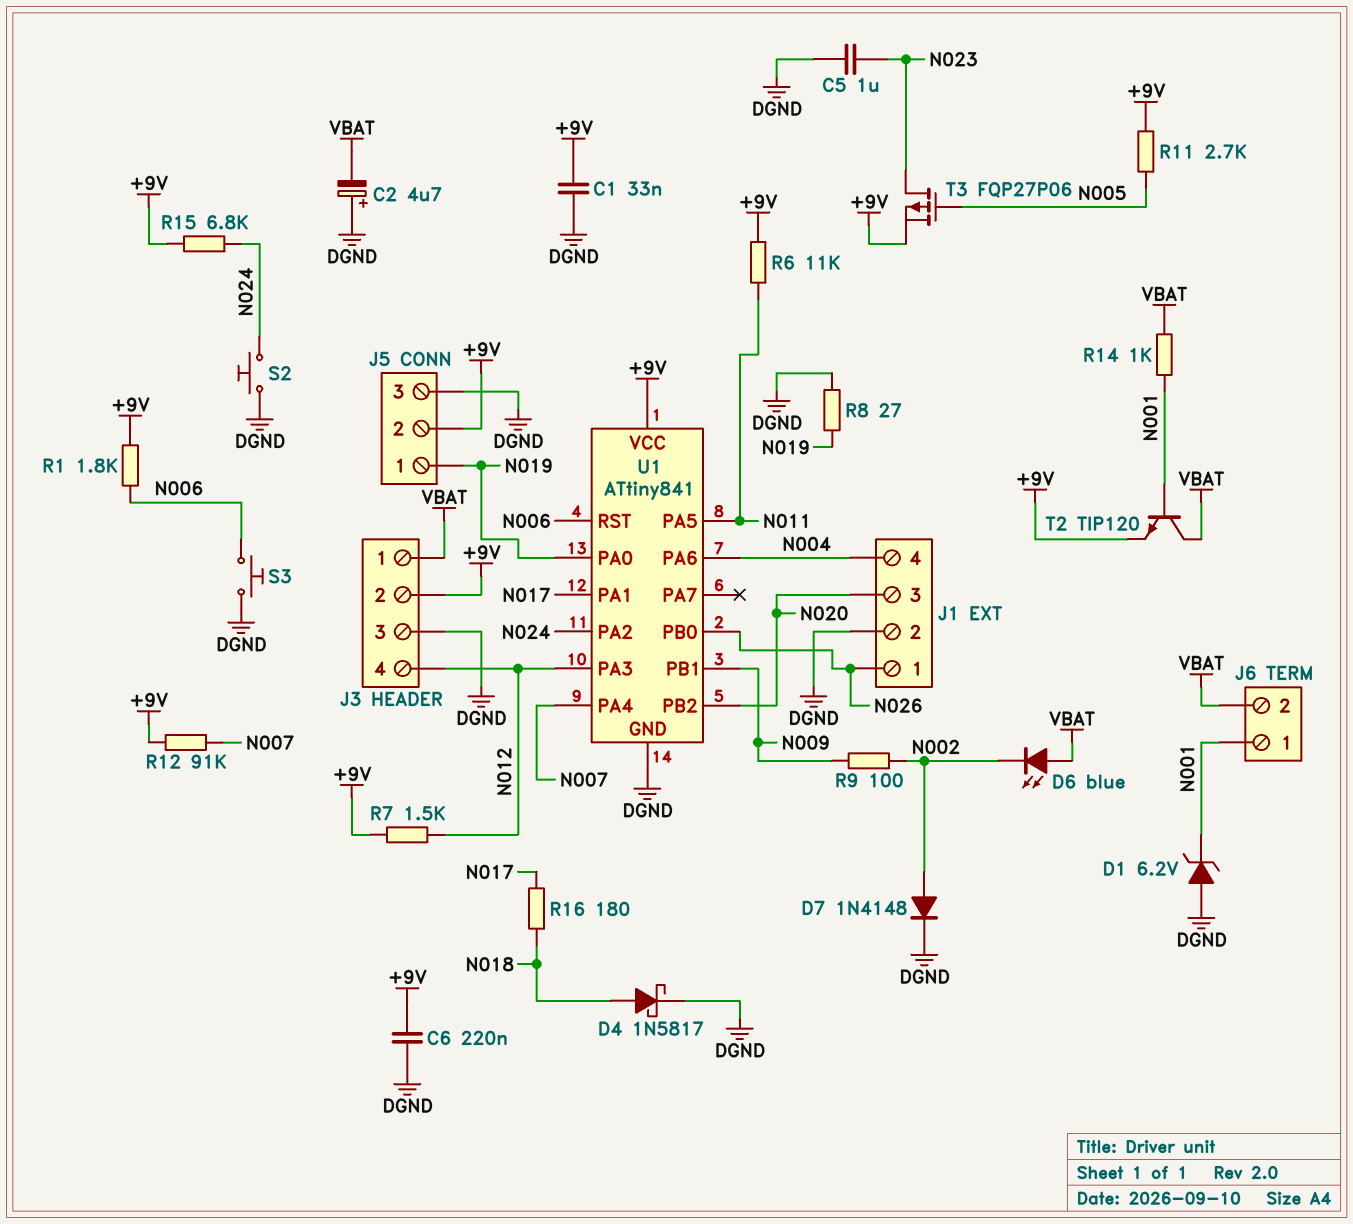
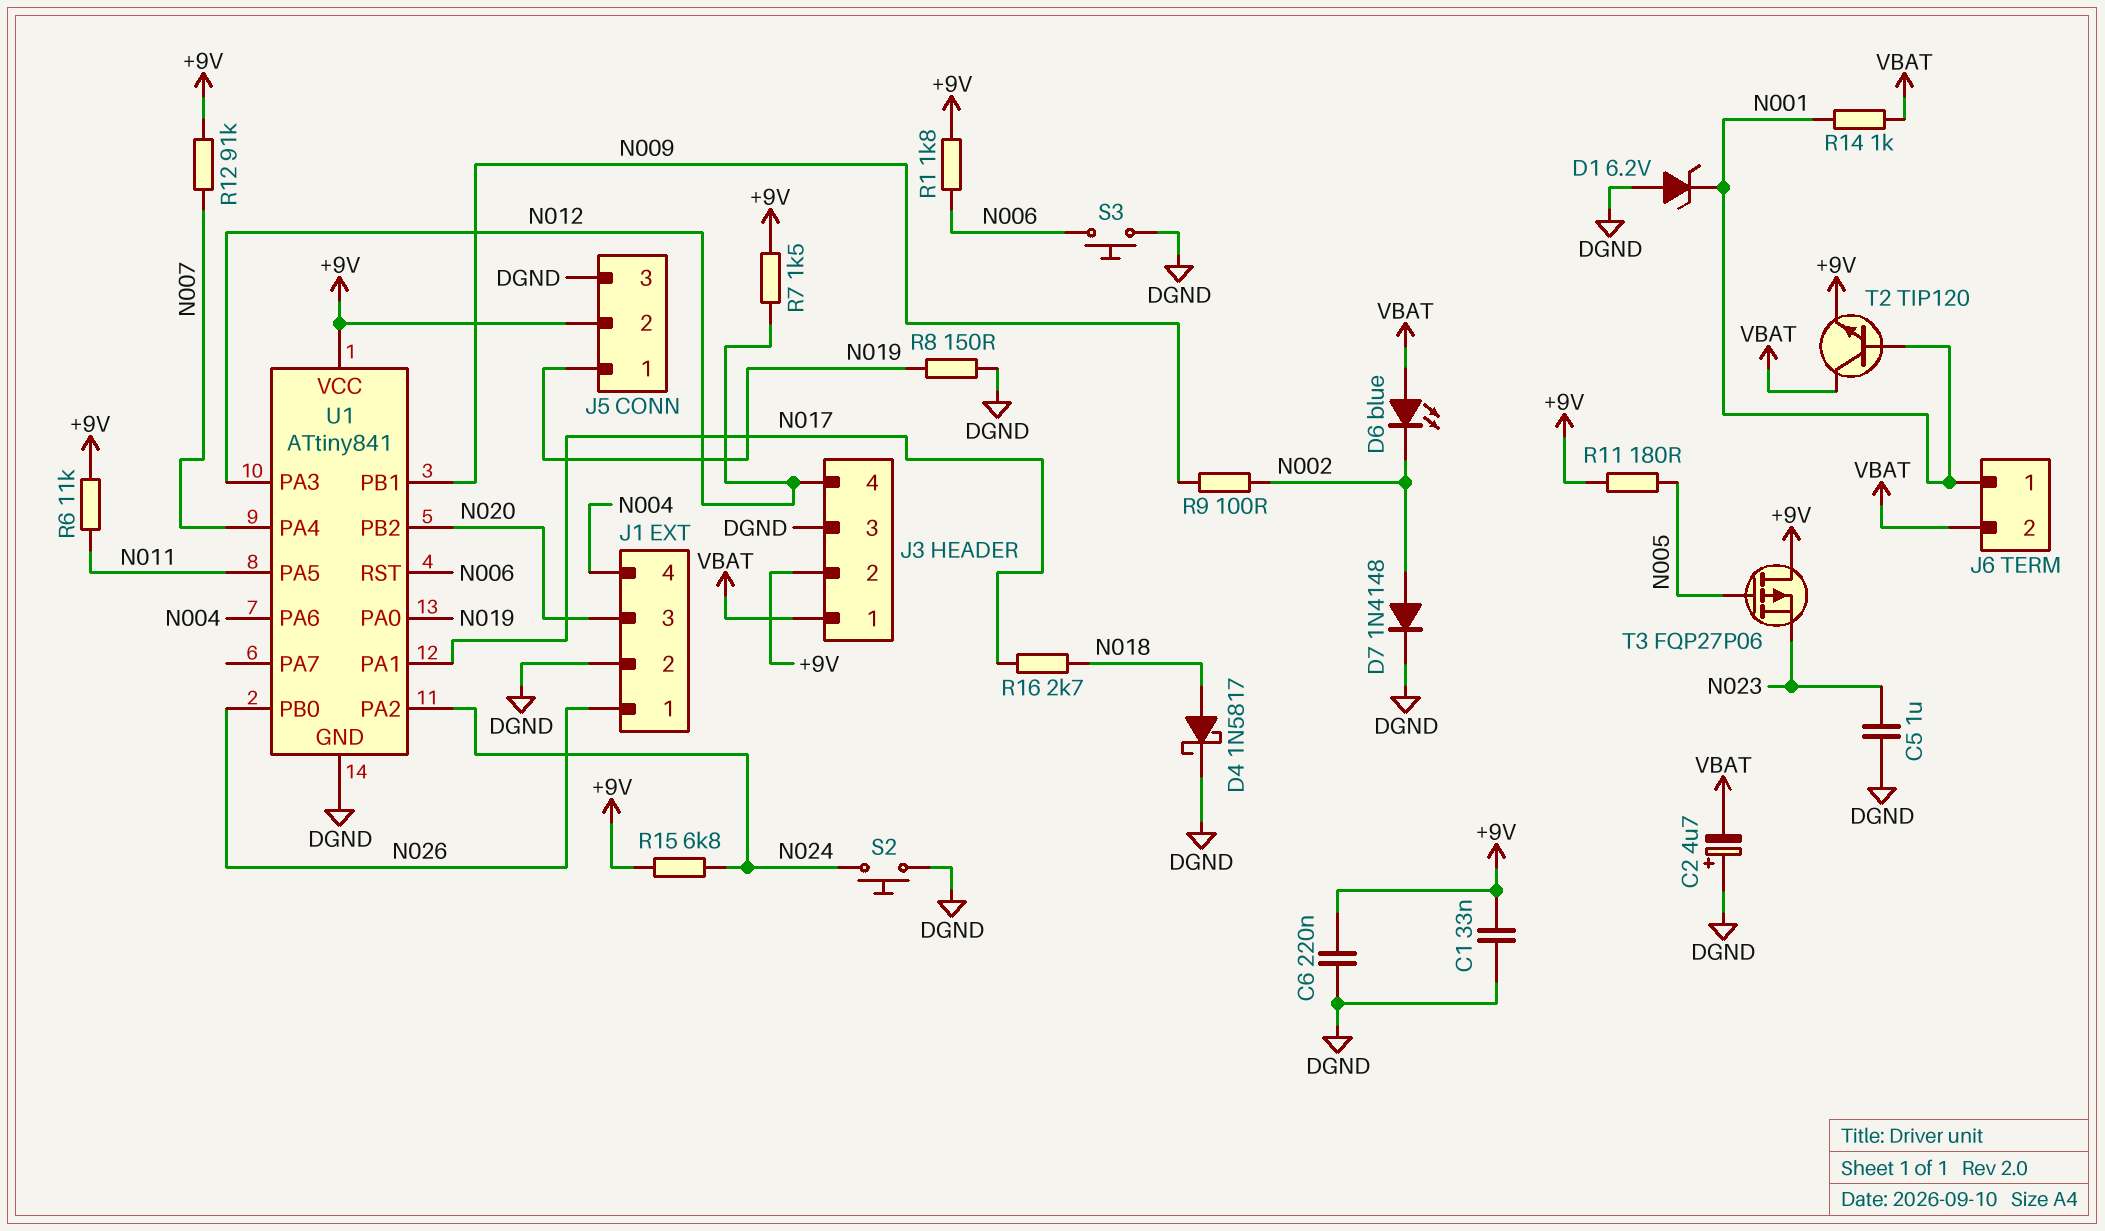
R8: 27 (DGND, N019) -> 150 (DGND, N019)
R11: 2.7k (+9V, N005) -> 180 (+9V, N005)
R16: 180 (N017, N018) -> 2.7k (N017, N018)
T3: PMOS FQP27P06 (G N005, D N023, S +9V) -> PMOS FQP27P06 (G N005, D +9V, S N023)

